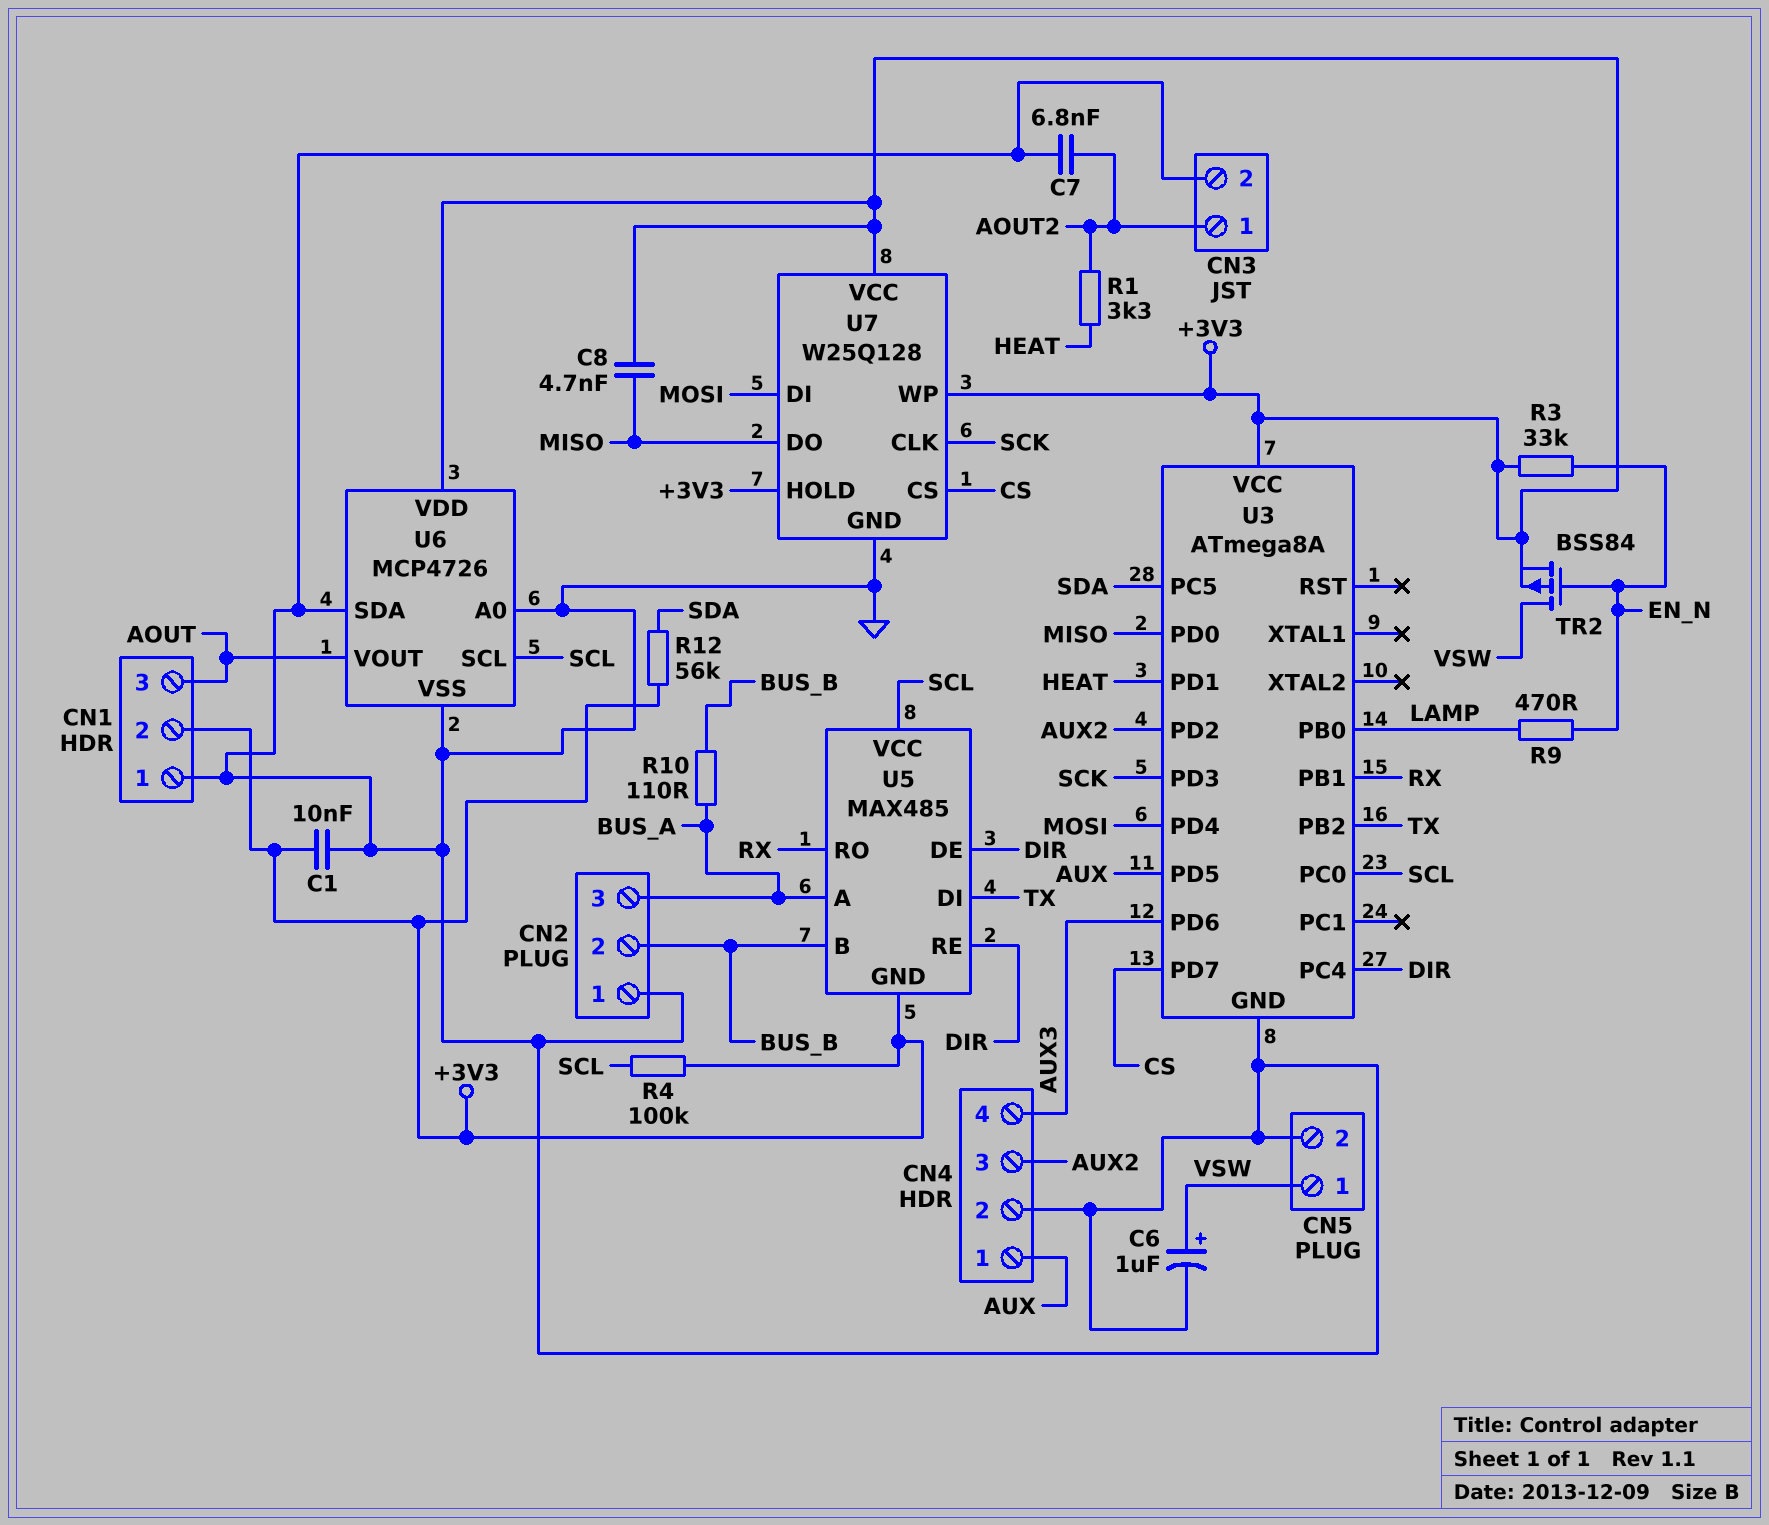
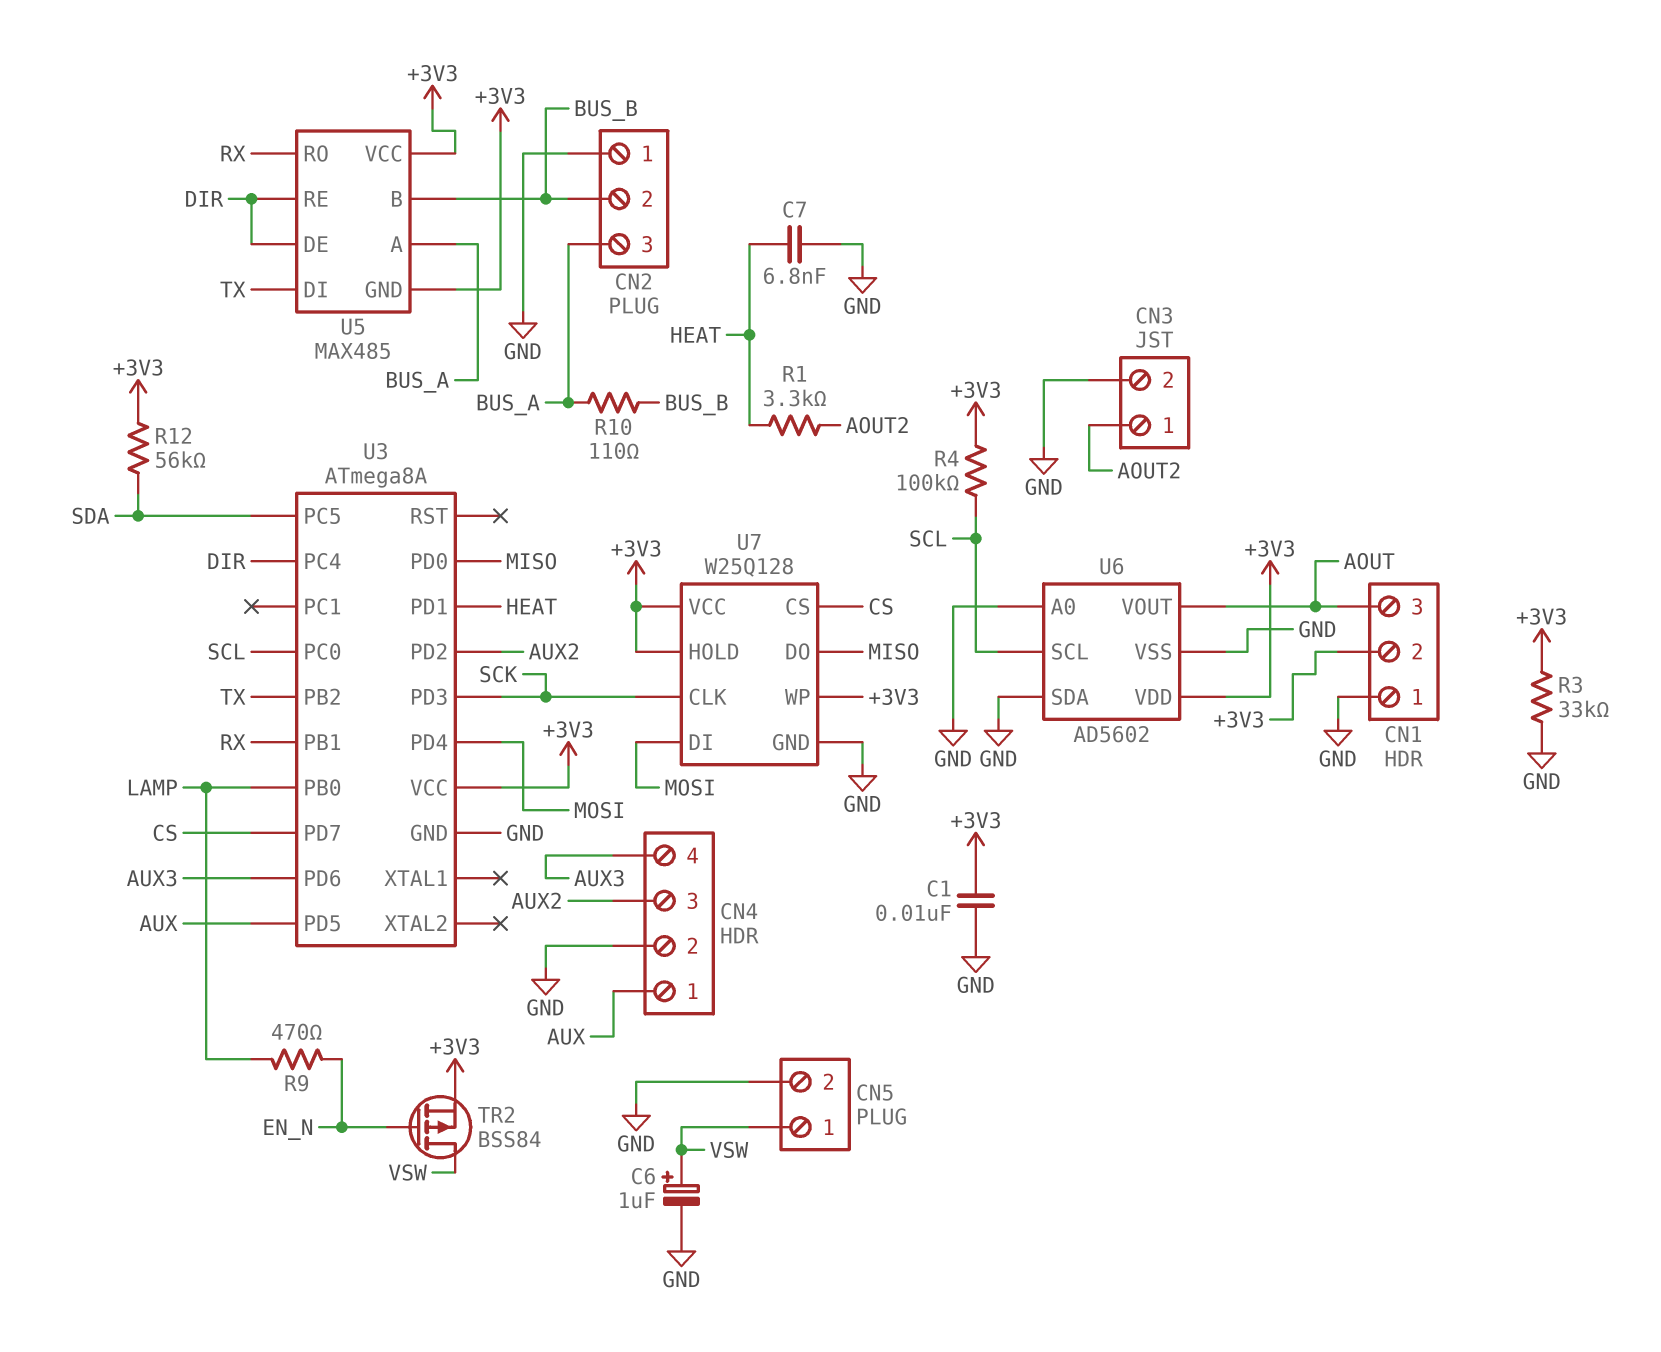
C7: 6.8nF (AOUT2, GND) -> 6.8nF (GND, HEAT)
C8: 4.7nF (+3V3, MISO) -> none
R3: 33k (+3V3, EN_N) -> 33k (+3V3, GND)
U5 pin VCC: SCL -> +3V3
U6: MCP4726 -> AD5602

